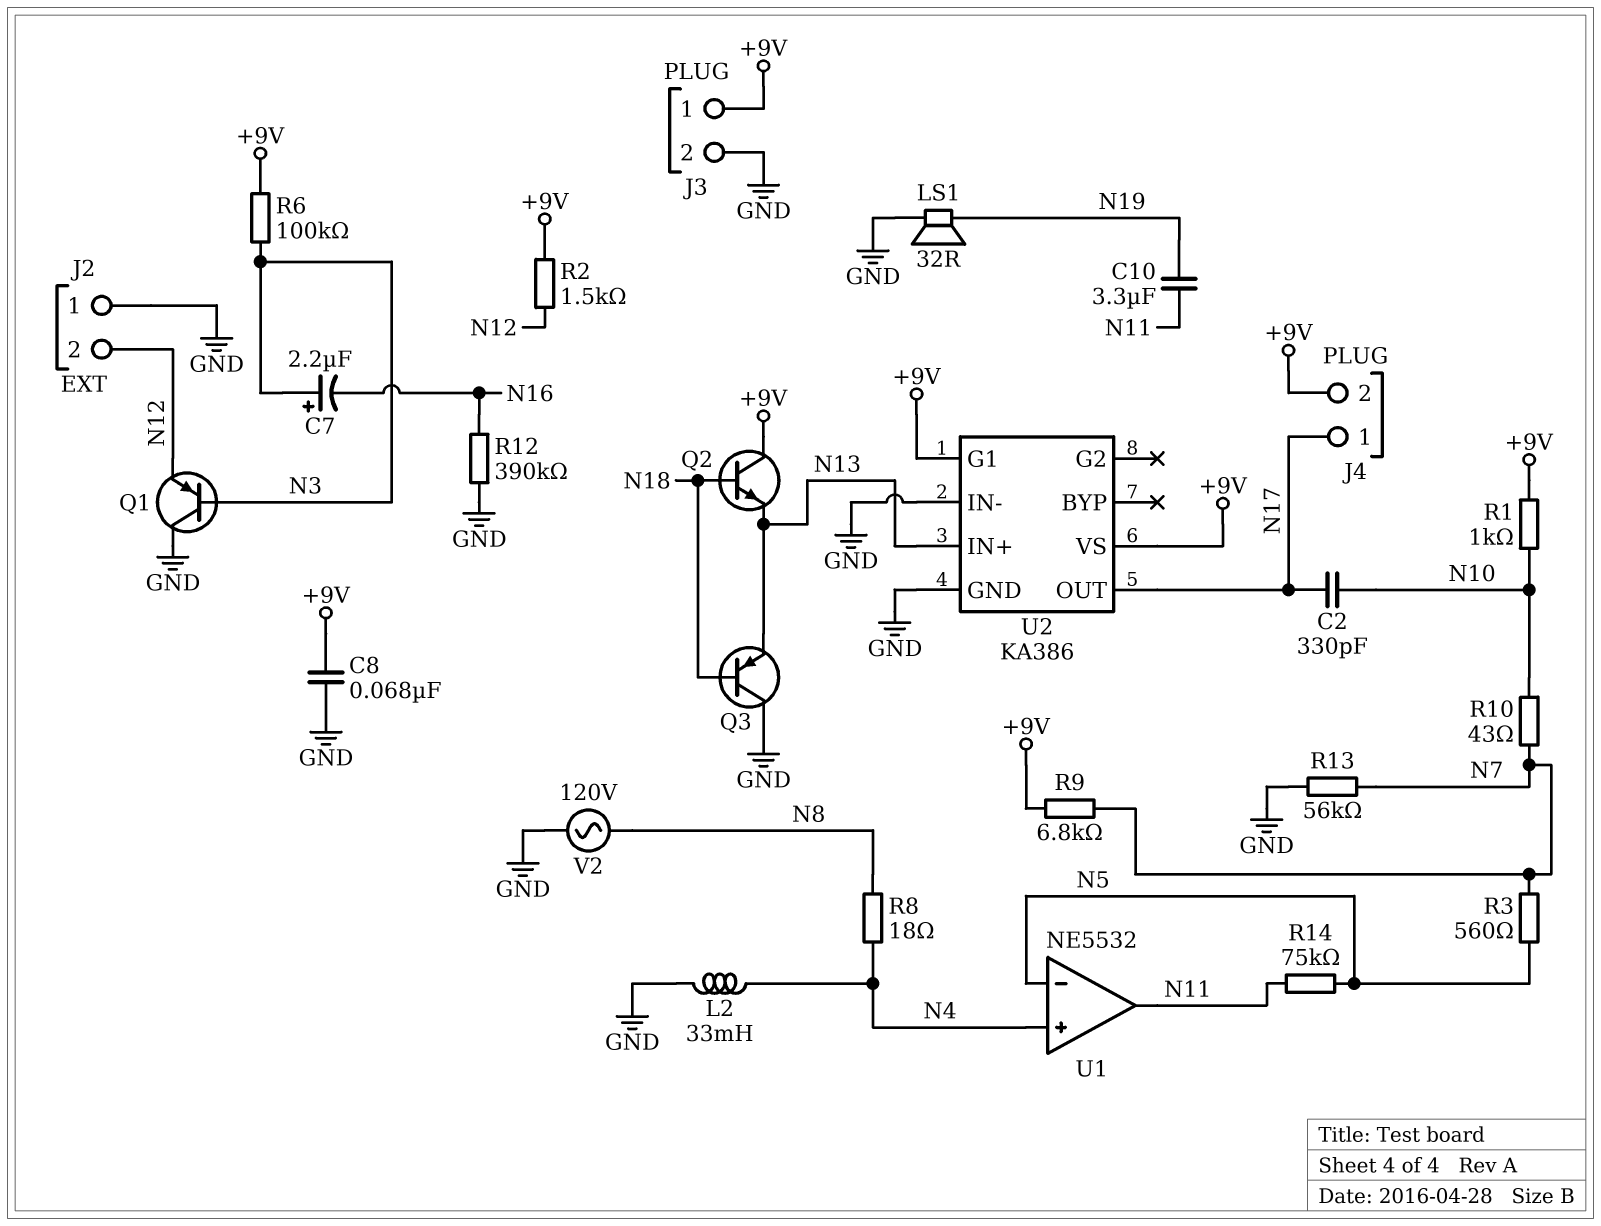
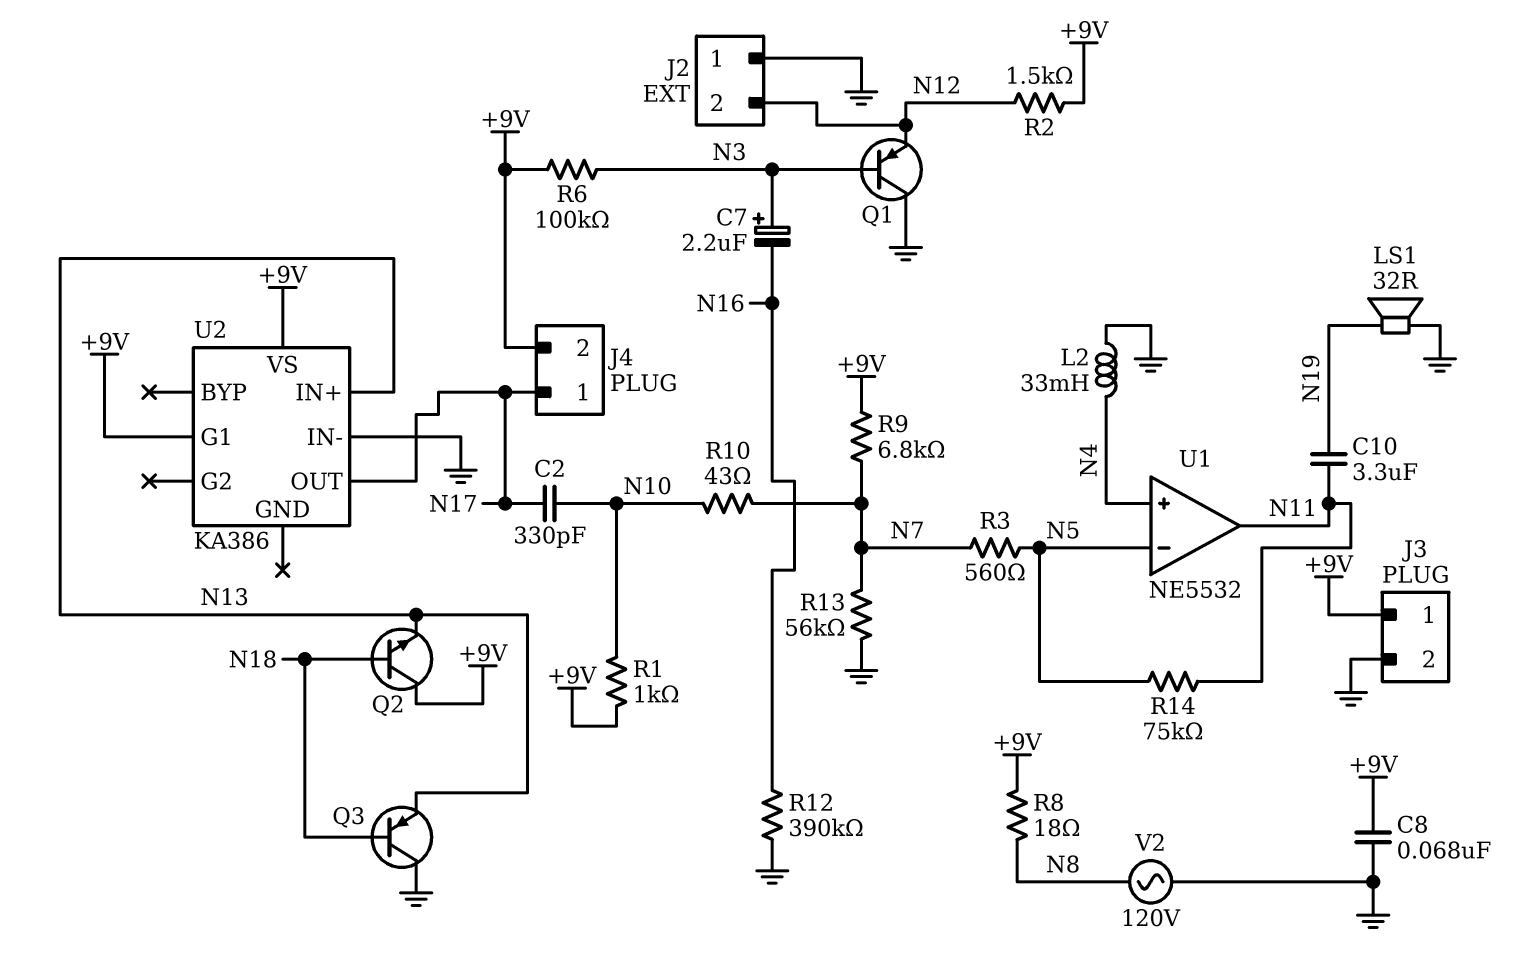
R8: 18 (N4, N8) -> 18 (+9V, N8)
U2 pin GND: GND -> none

